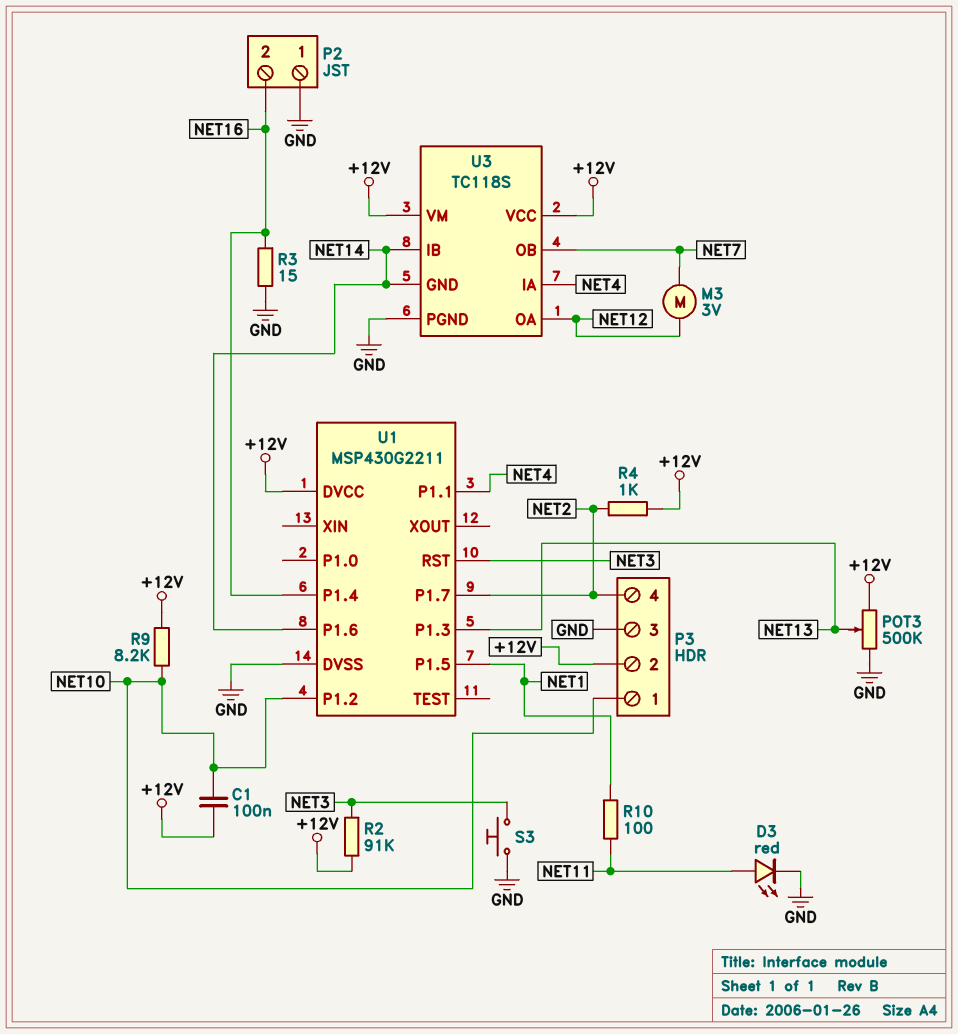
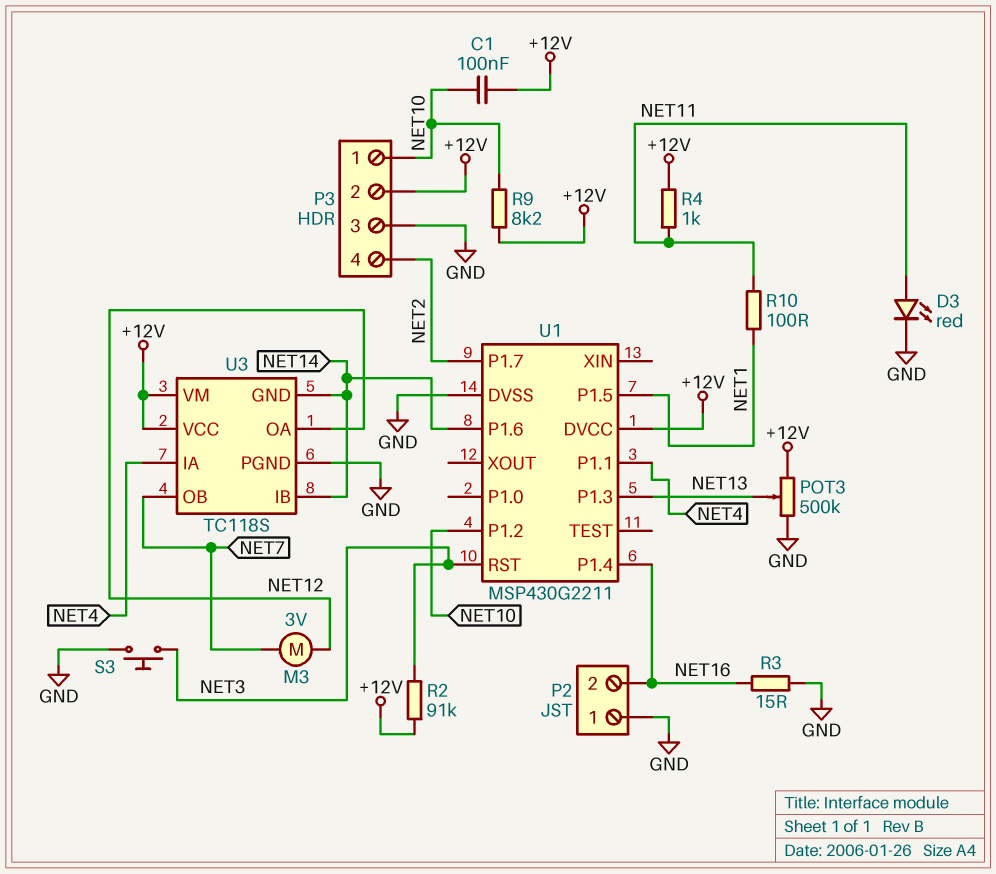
R4: 1k (+12V, NET2) -> 1k (+12V, NET11)

